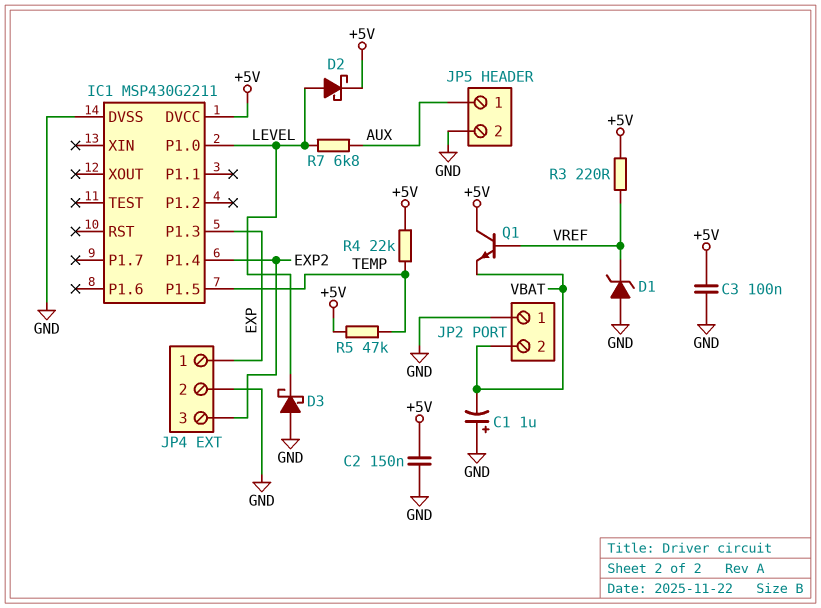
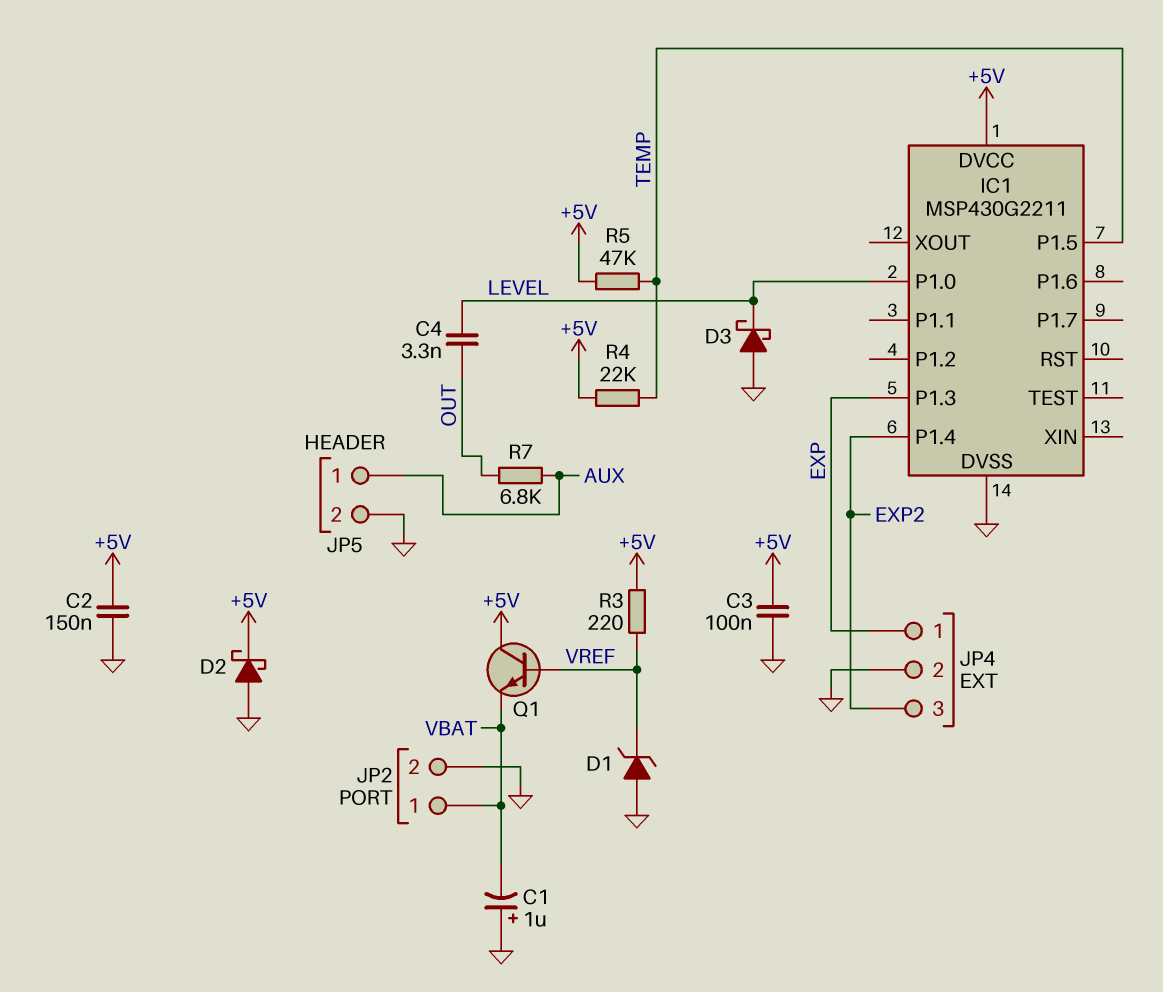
C4: none -> 3.3nF (LEVEL, OUT)
D2: schottky (A LEVEL, K +5V) -> schottky (A GND, K +5V)
JP2 pin 1: GND -> VBAT
JP2 pin 2: VBAT -> GND
R7: 6.8k (AUX, LEVEL) -> 6.8k (AUX, OUT)

